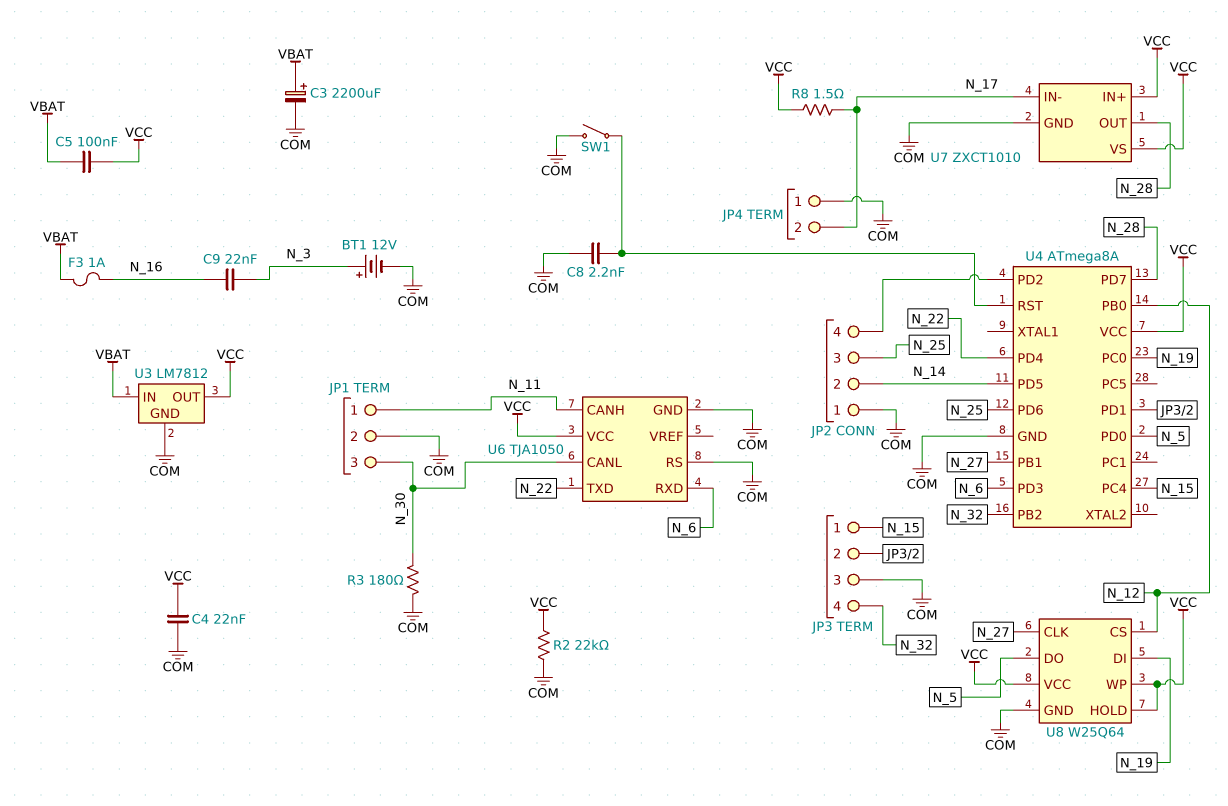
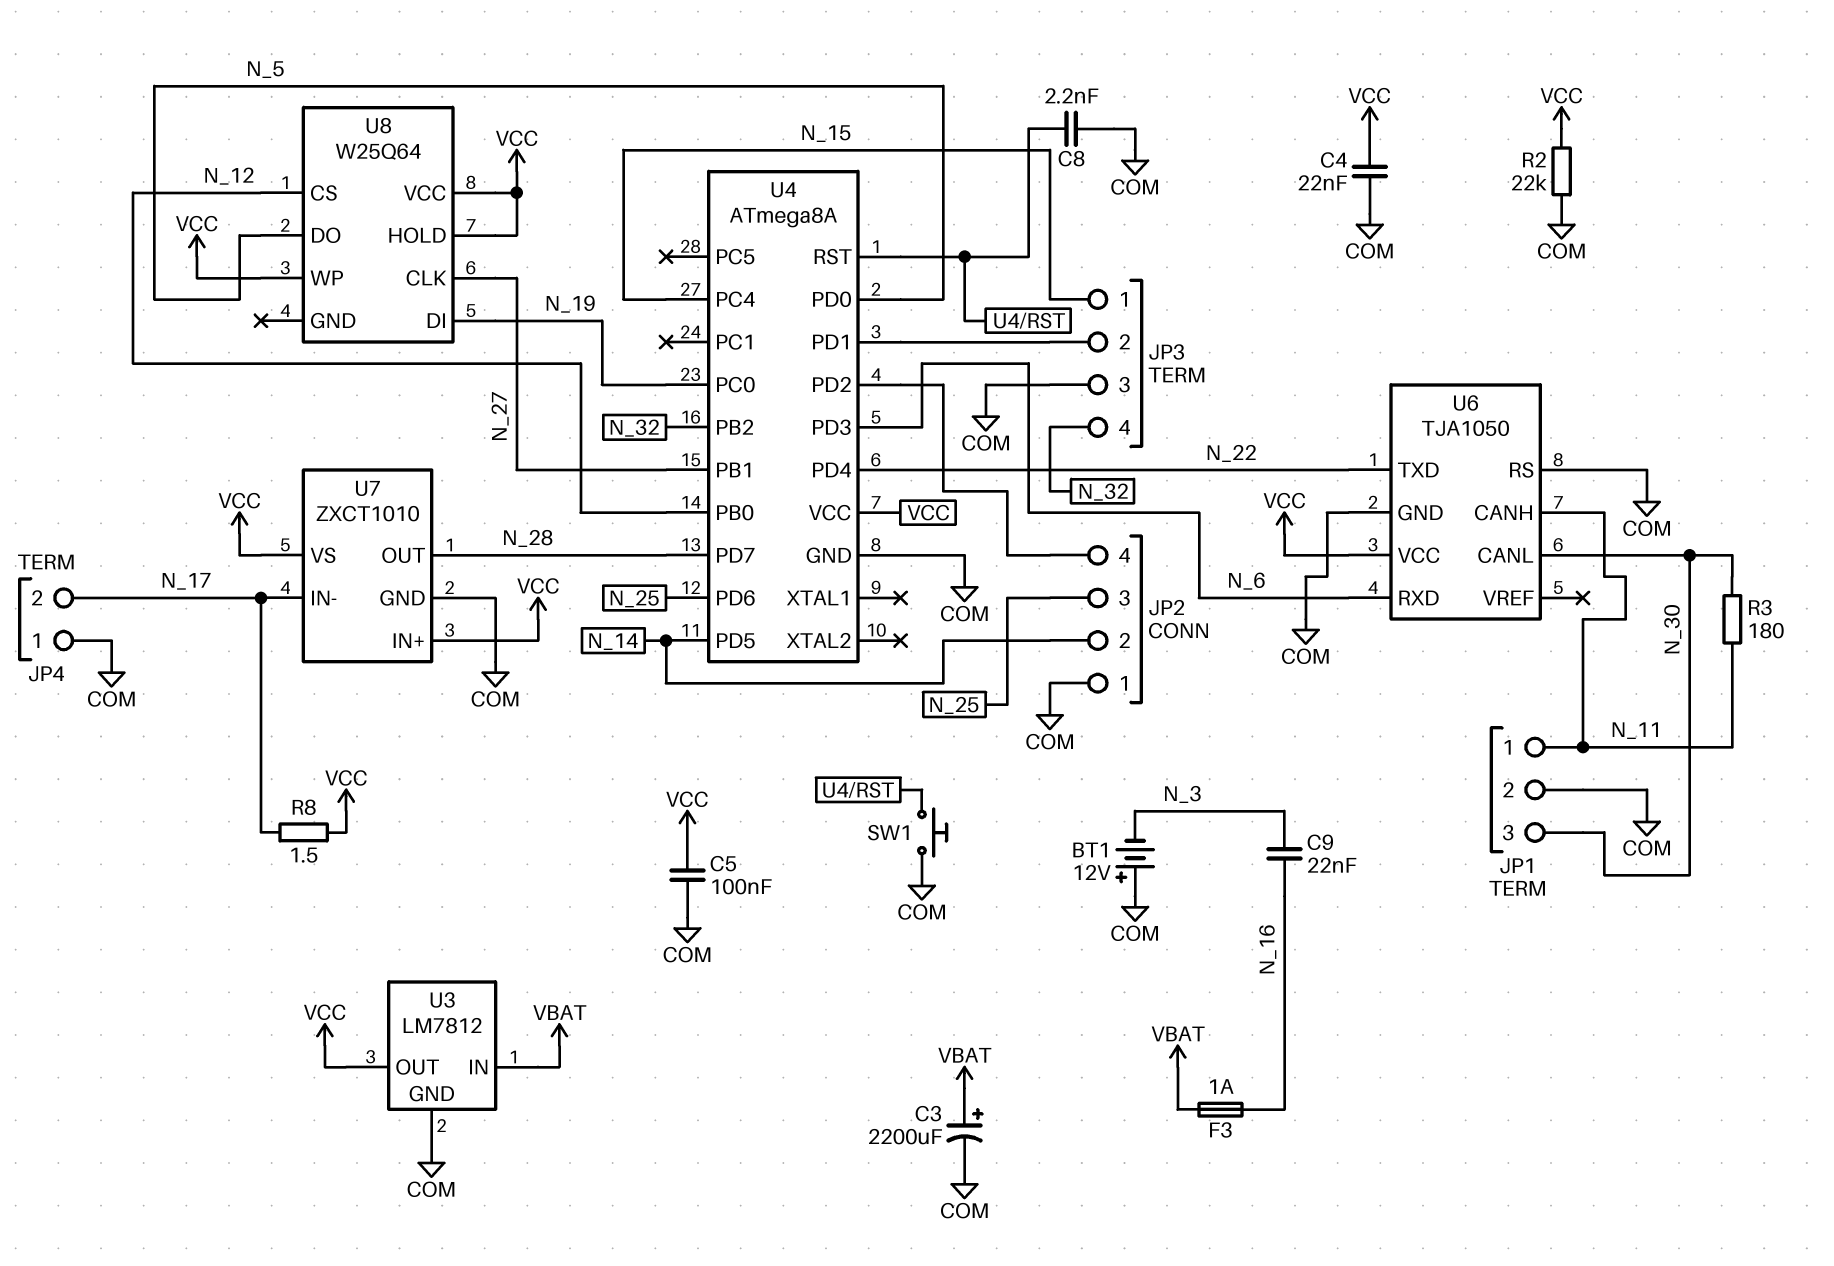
BT1: 12V (plus N_3, minus COM) -> 12V (plus COM, minus N_3)
C5: 100nF (VBAT, VCC) -> 100nF (COM, VCC)
R3: 180 (COM, N_30) -> 180 (N_11, N_30)
SW1: switch (COM, U4/RST) -> button (COM, U4/RST)
U8 pin GND: COM -> none

